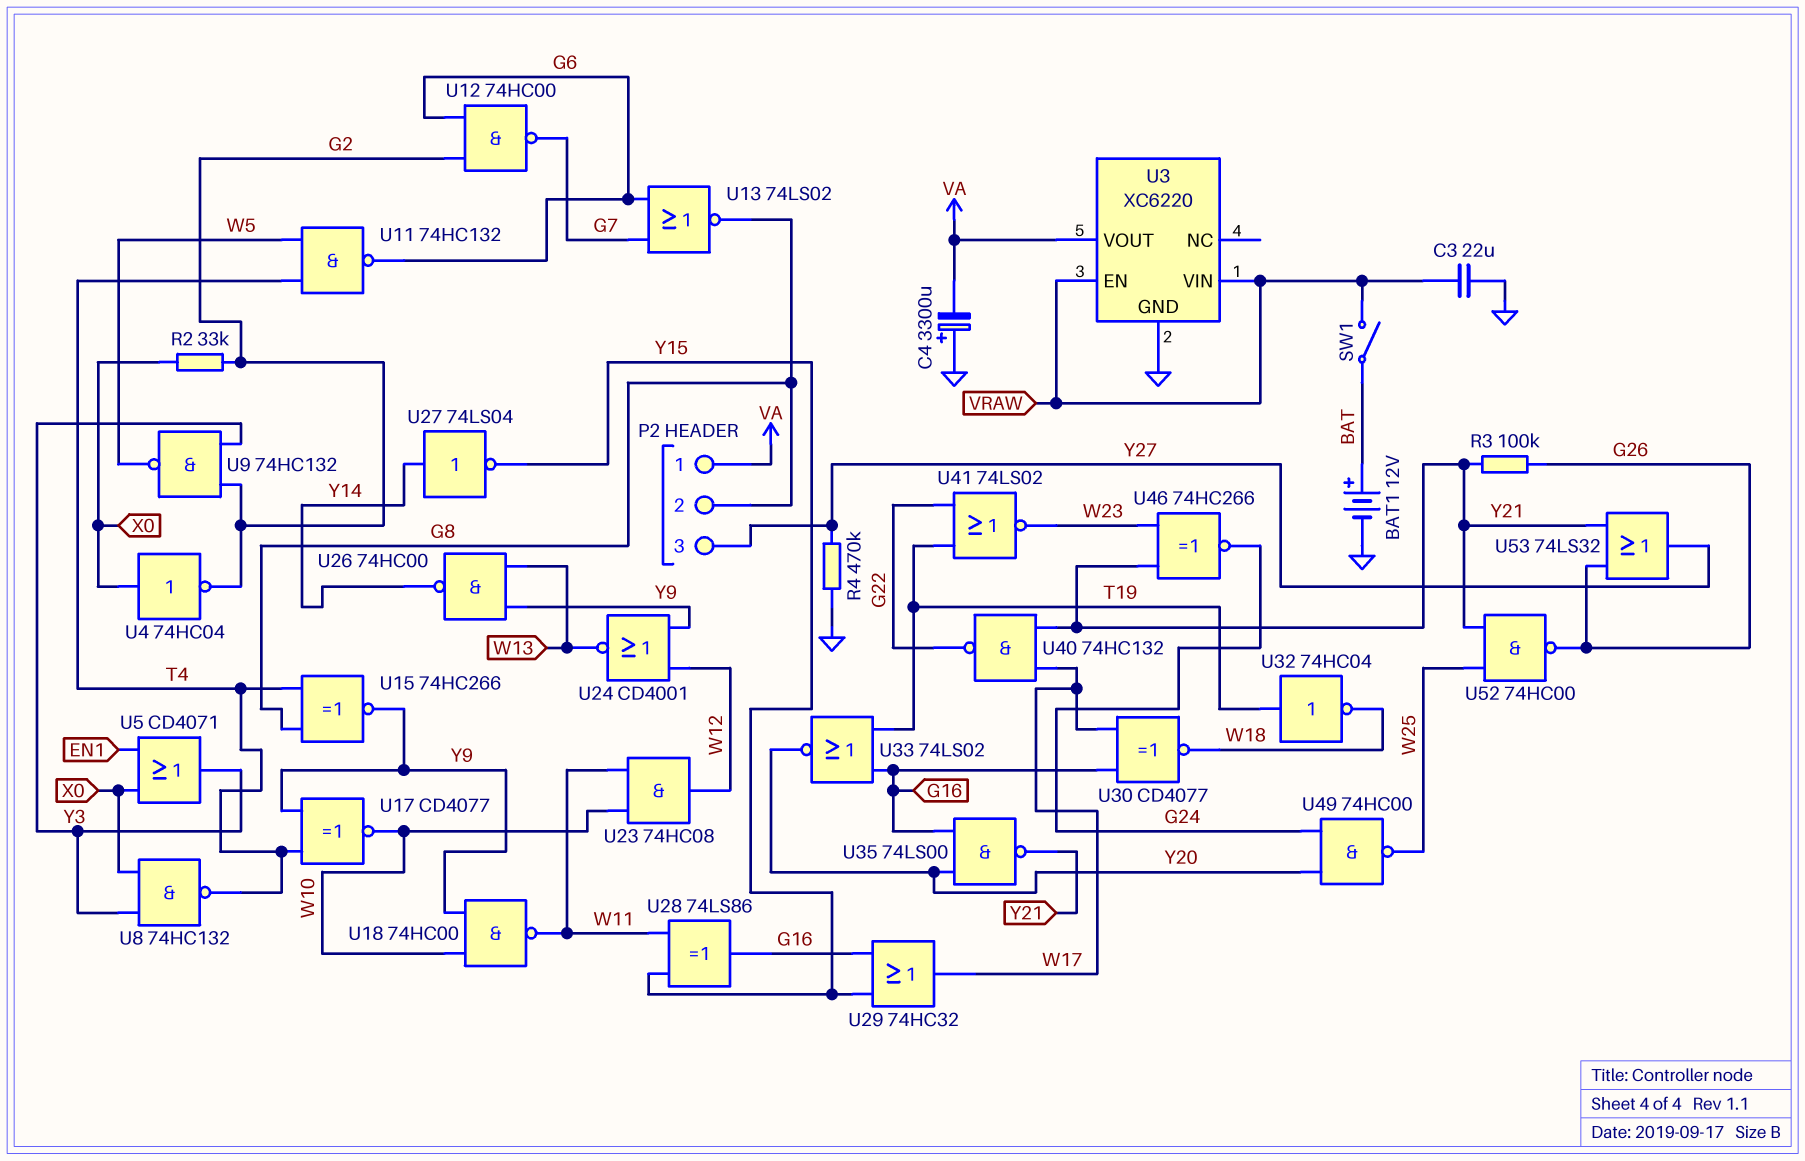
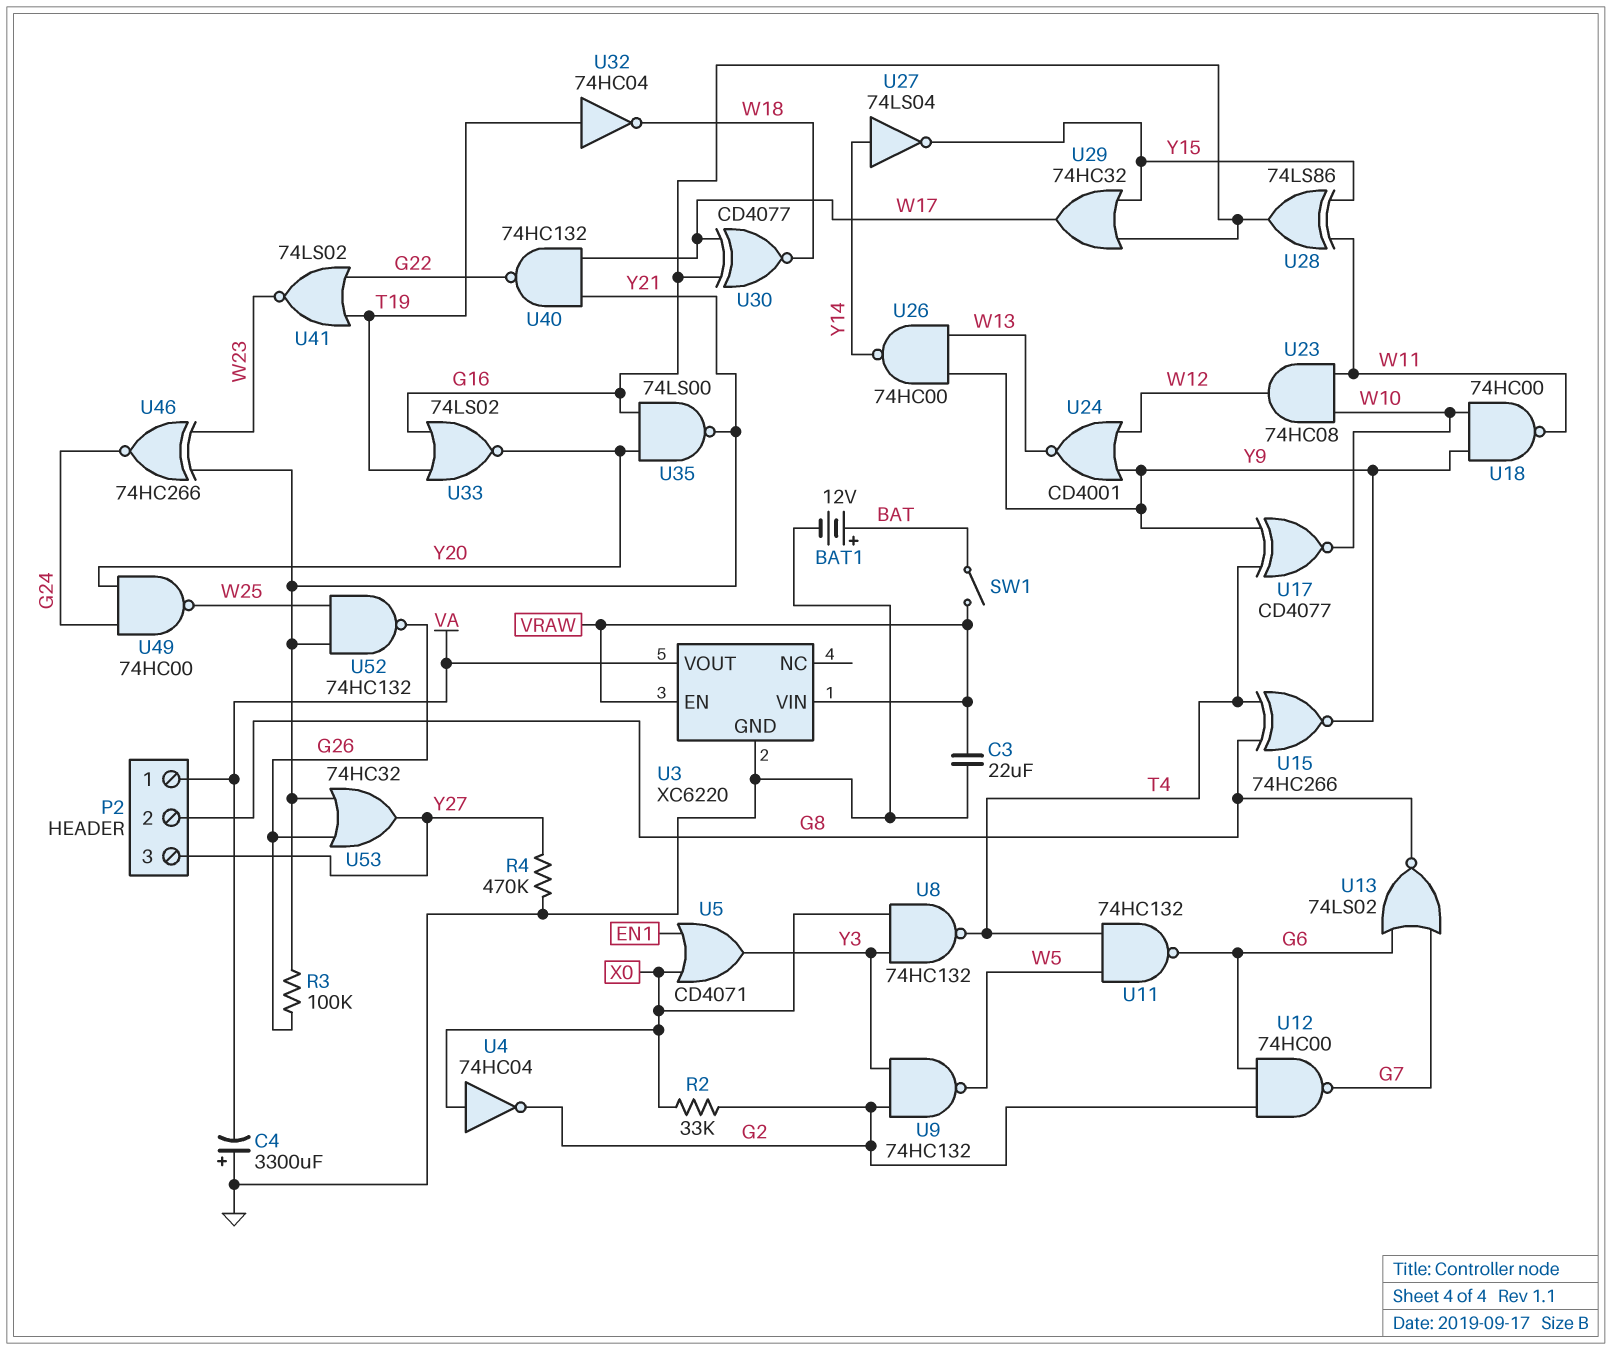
U52: NAND 74HC00 (in W25, in Y21, out G26) -> NAND 74HC132 (in W25, in Y21, out G26)
U53: OR 74LS32 (in G26, in Y21, out Y27) -> OR 74HC32 (in G26, in Y21, out Y27)

